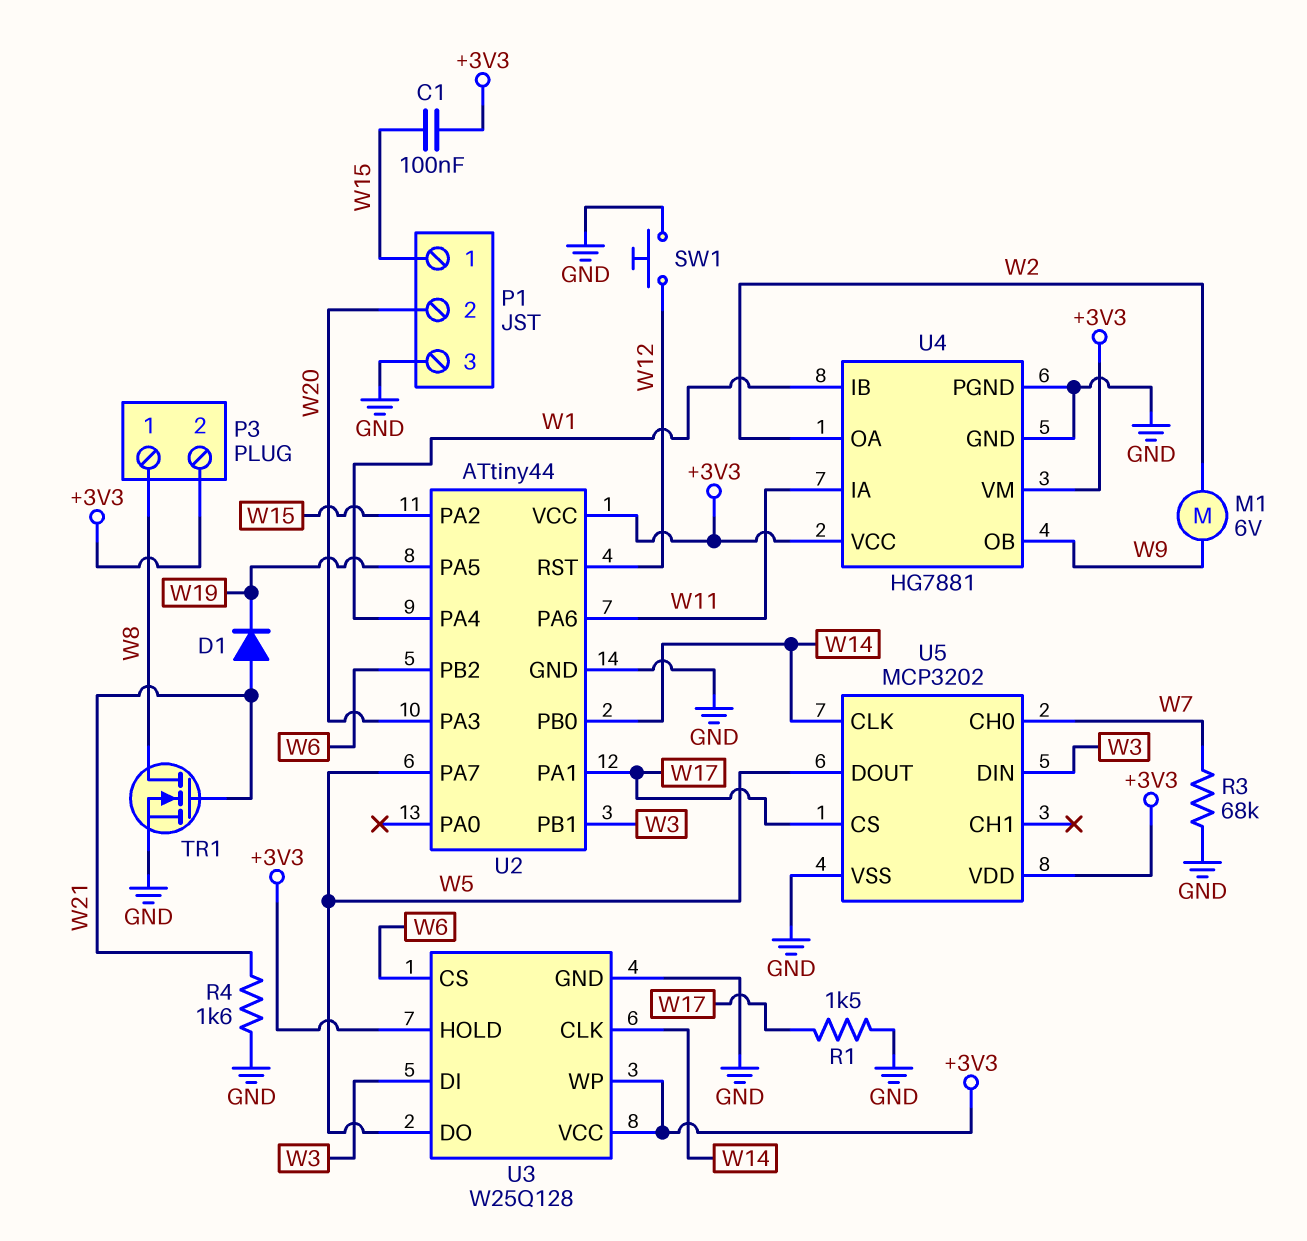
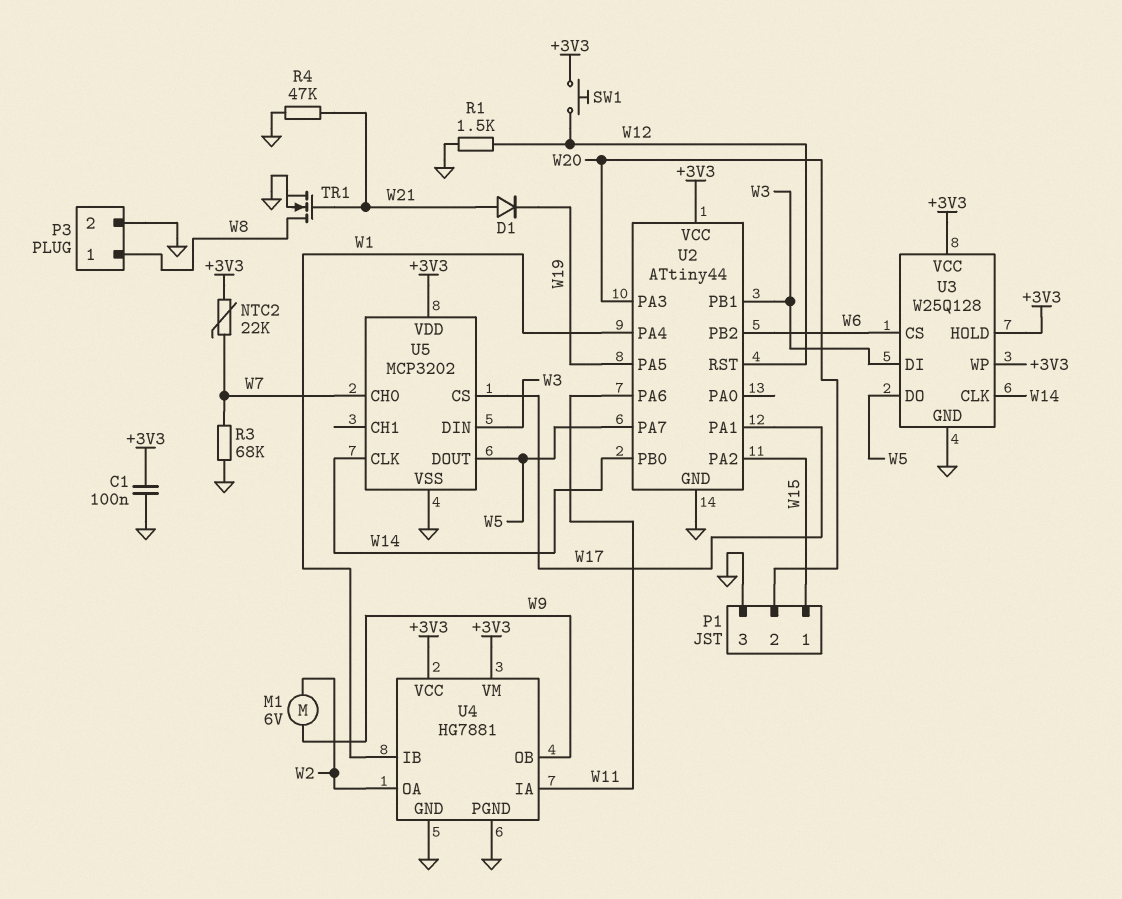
C1: 100nF (+3V3, W15) -> 100nF (+3V3, GND)
NTC2: none -> 22k (+3V3, W7)
P3 pin 2: +3V3 -> GND
R1: 1.5k (GND, W17) -> 1.5k (GND, W12)
R4: 1.6k (GND, W21) -> 47k (GND, W21)
SW1: button (GND, W12) -> button (+3V3, W12)

